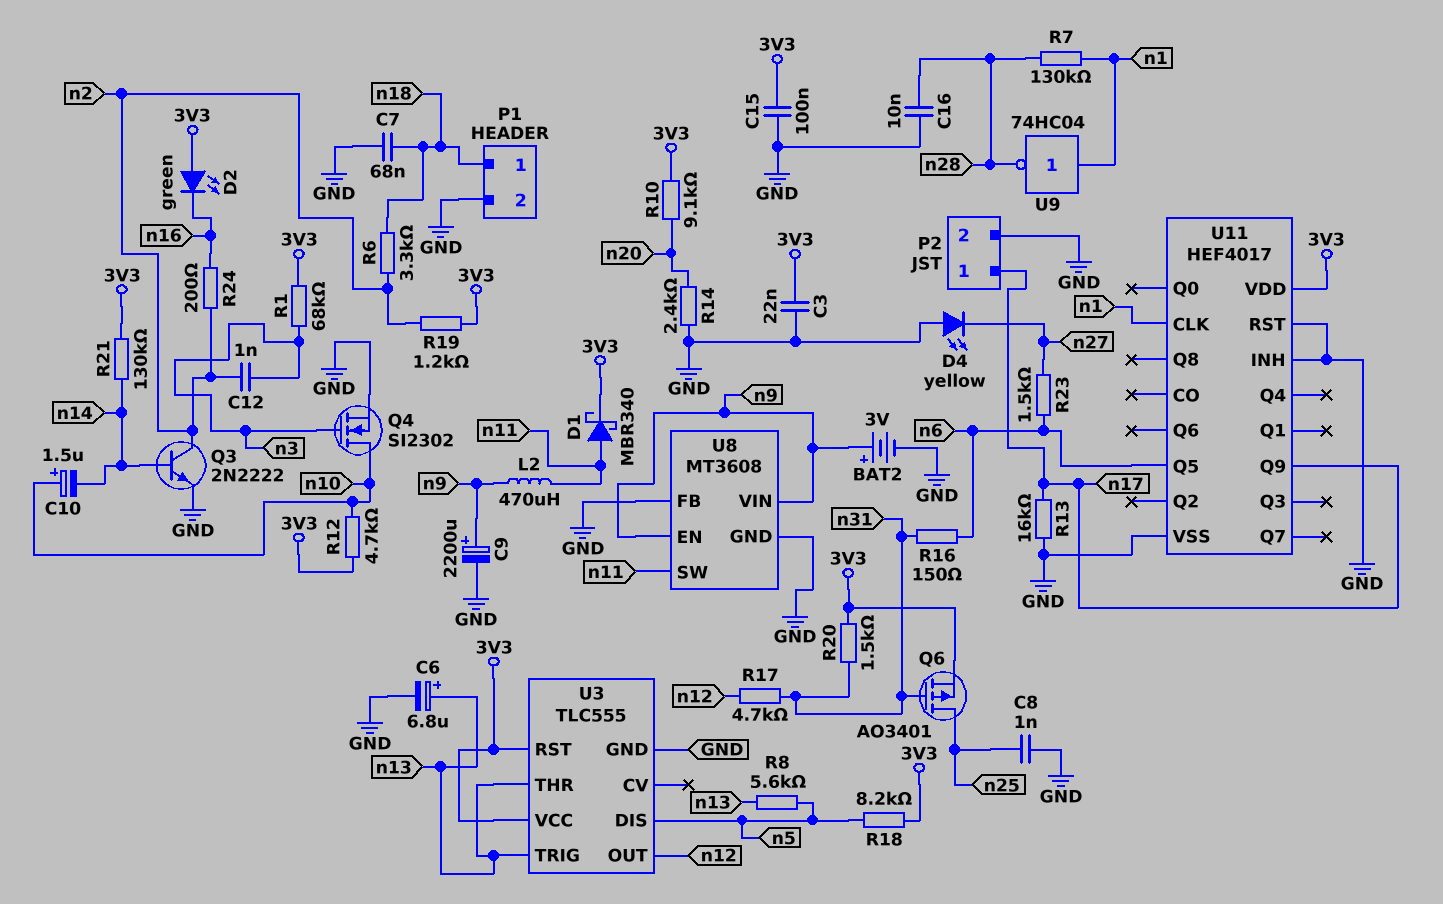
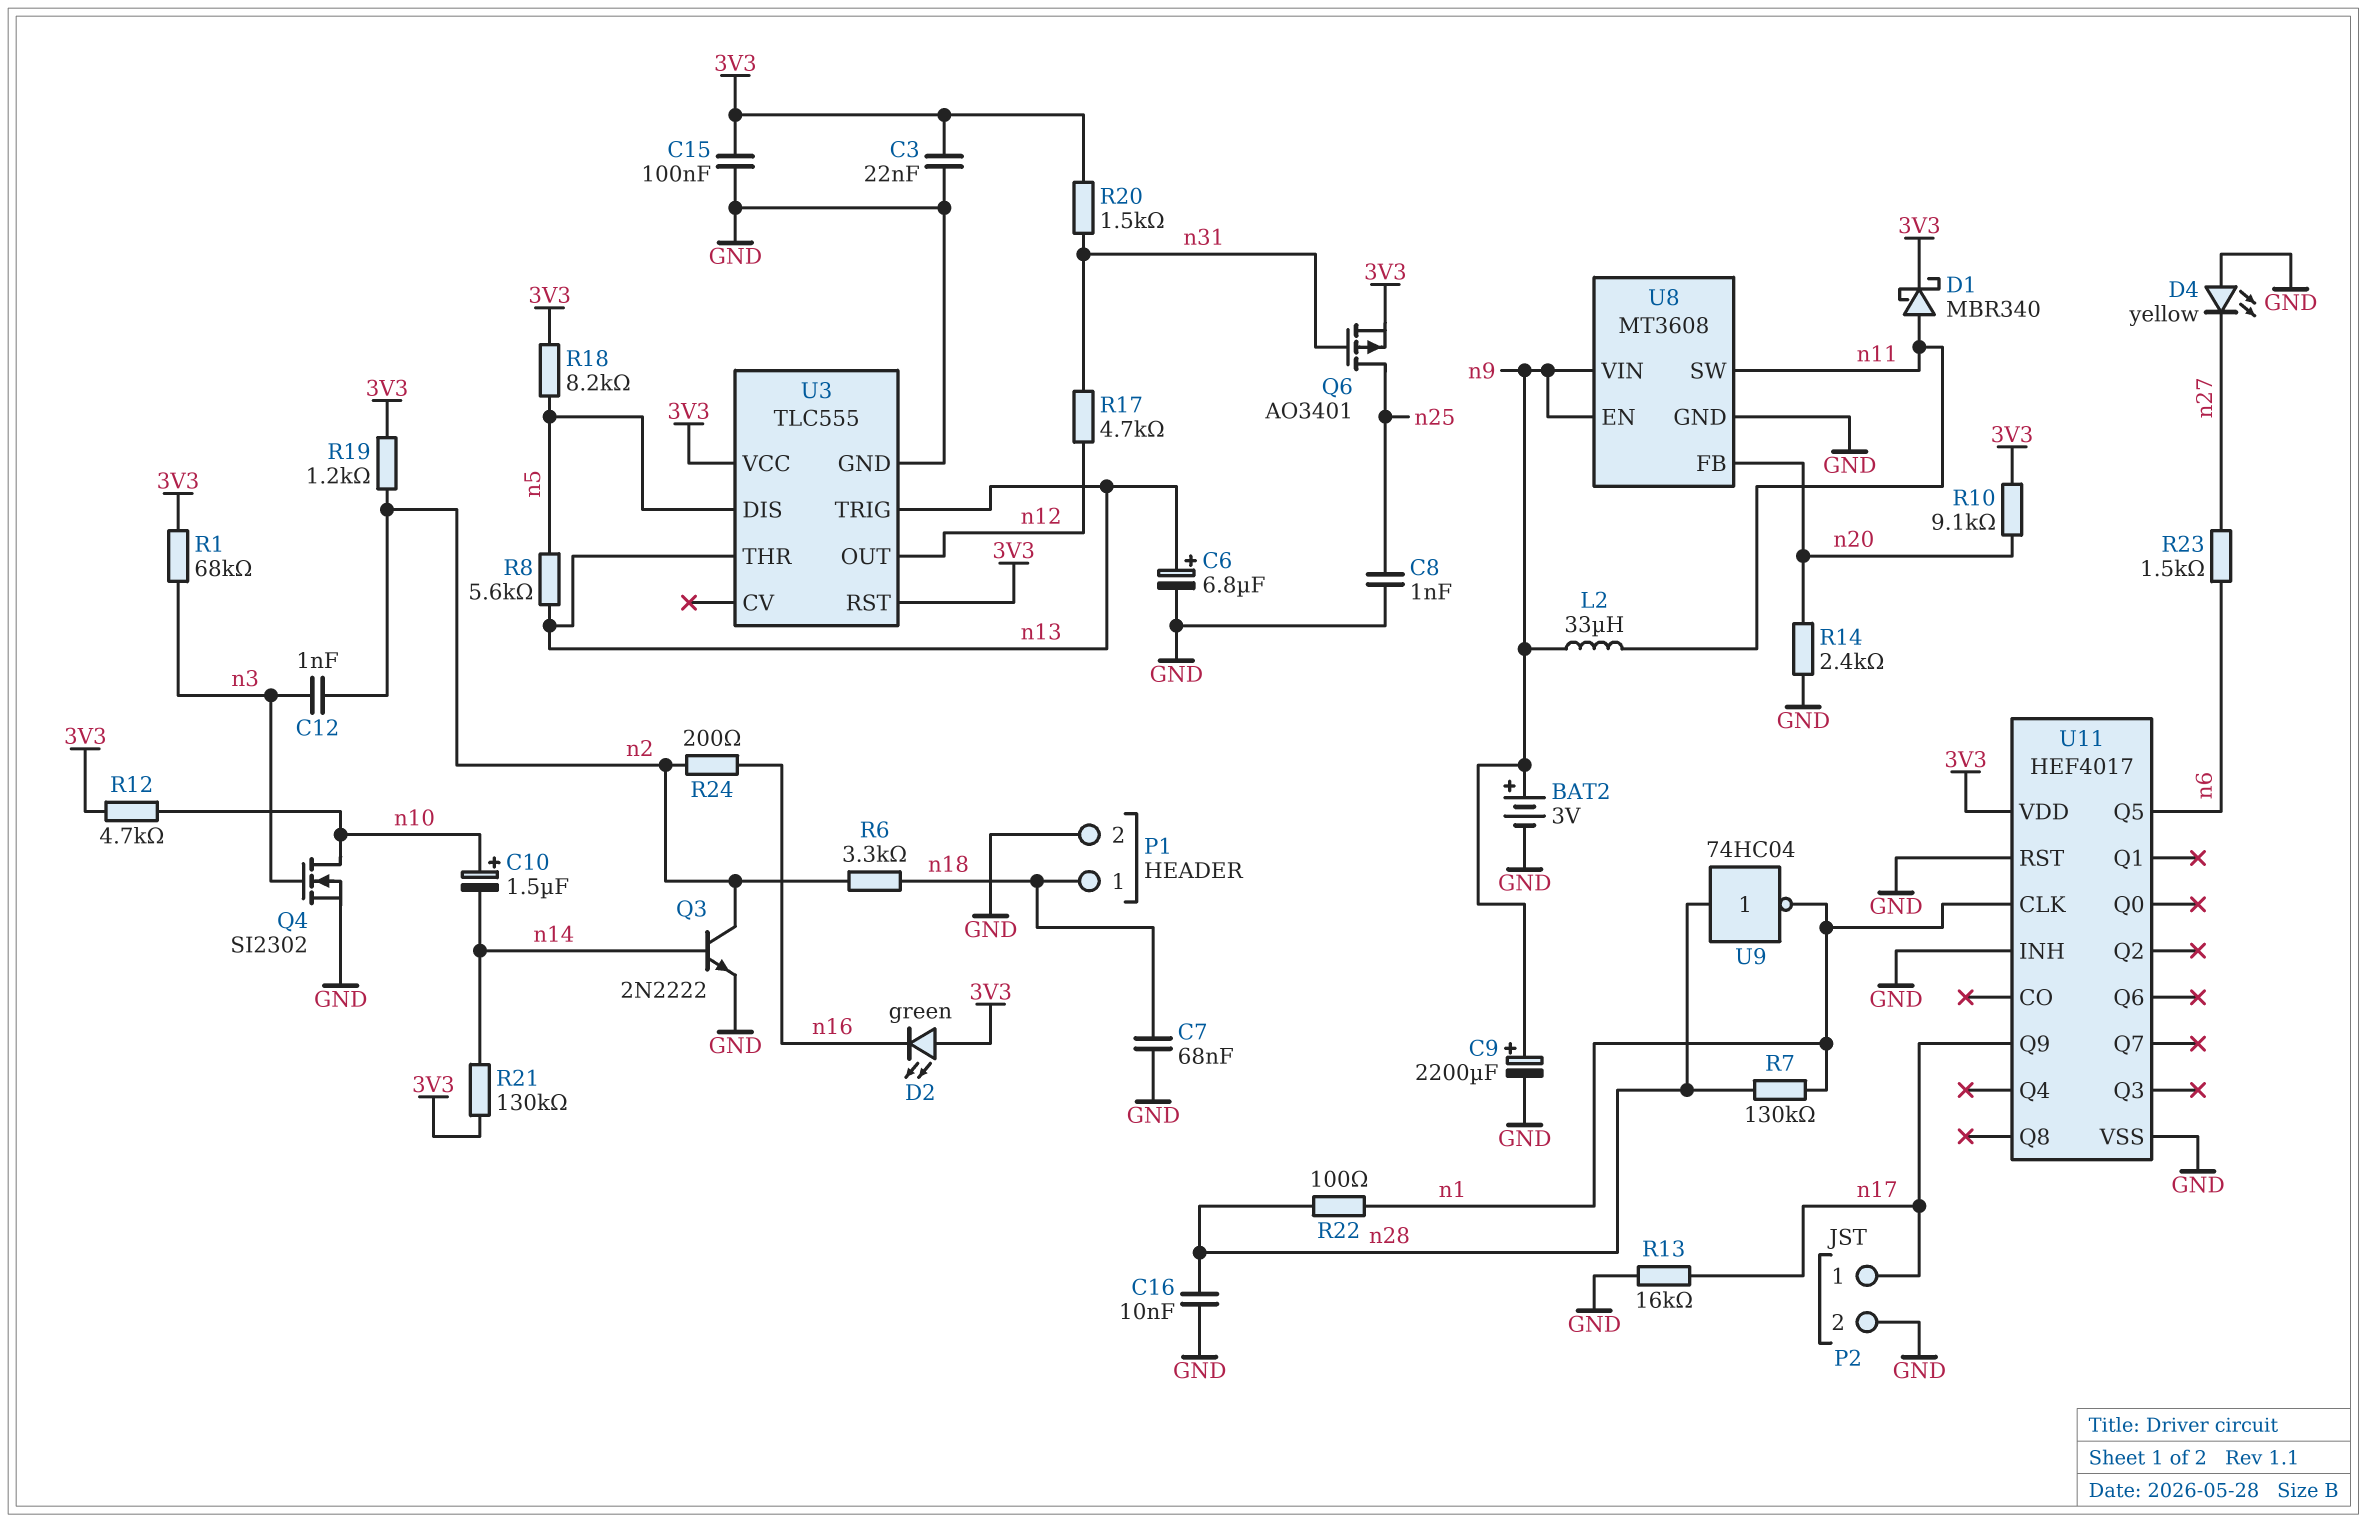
L2: 470uH (n9, n11) -> 33uH (n9, n11)
R16: 150 (n6, n31) -> none
R22: none -> 100 (n1, n28)
U8 pin FB: GND -> n20
U9: NOT 74HC04 (in n1, out n28) -> NOT 74HC04 (in n28, out n1)

